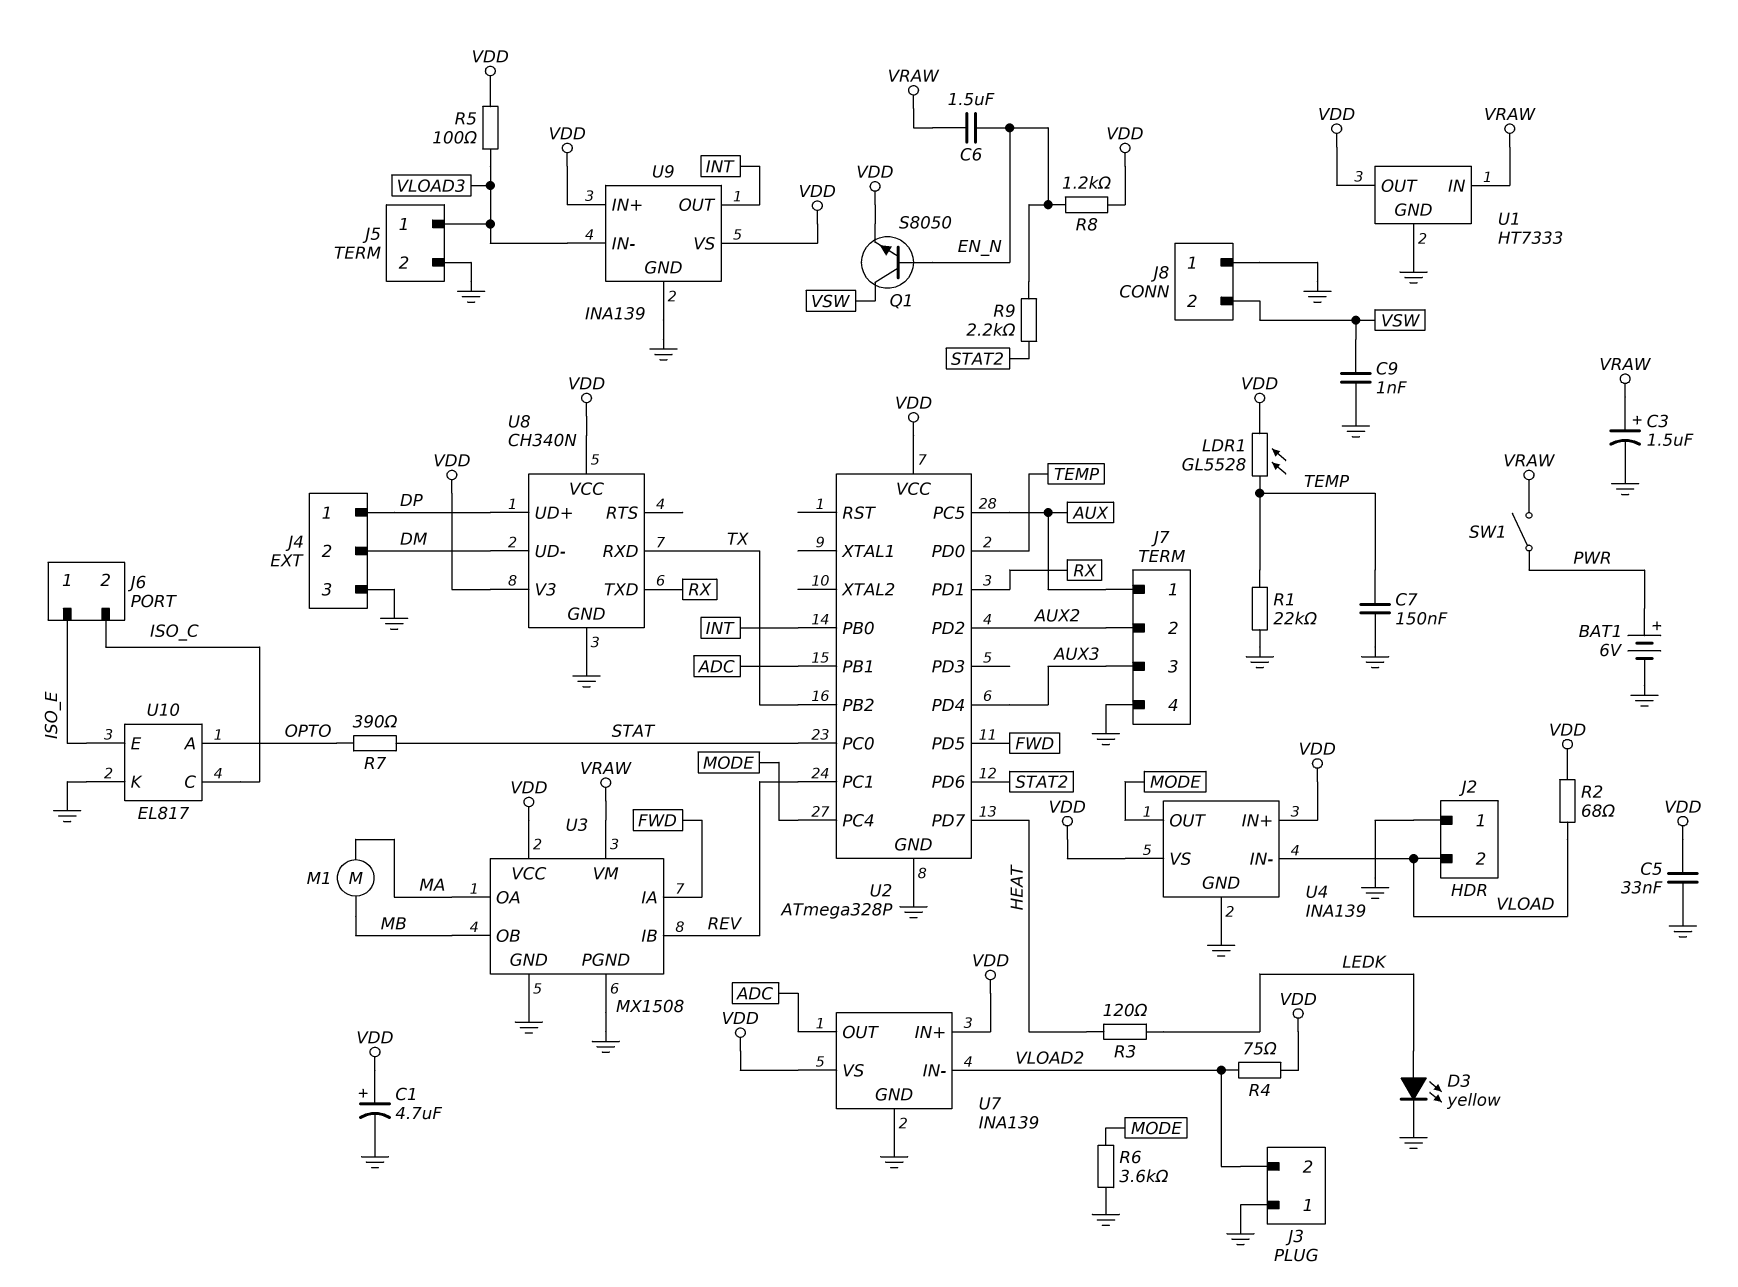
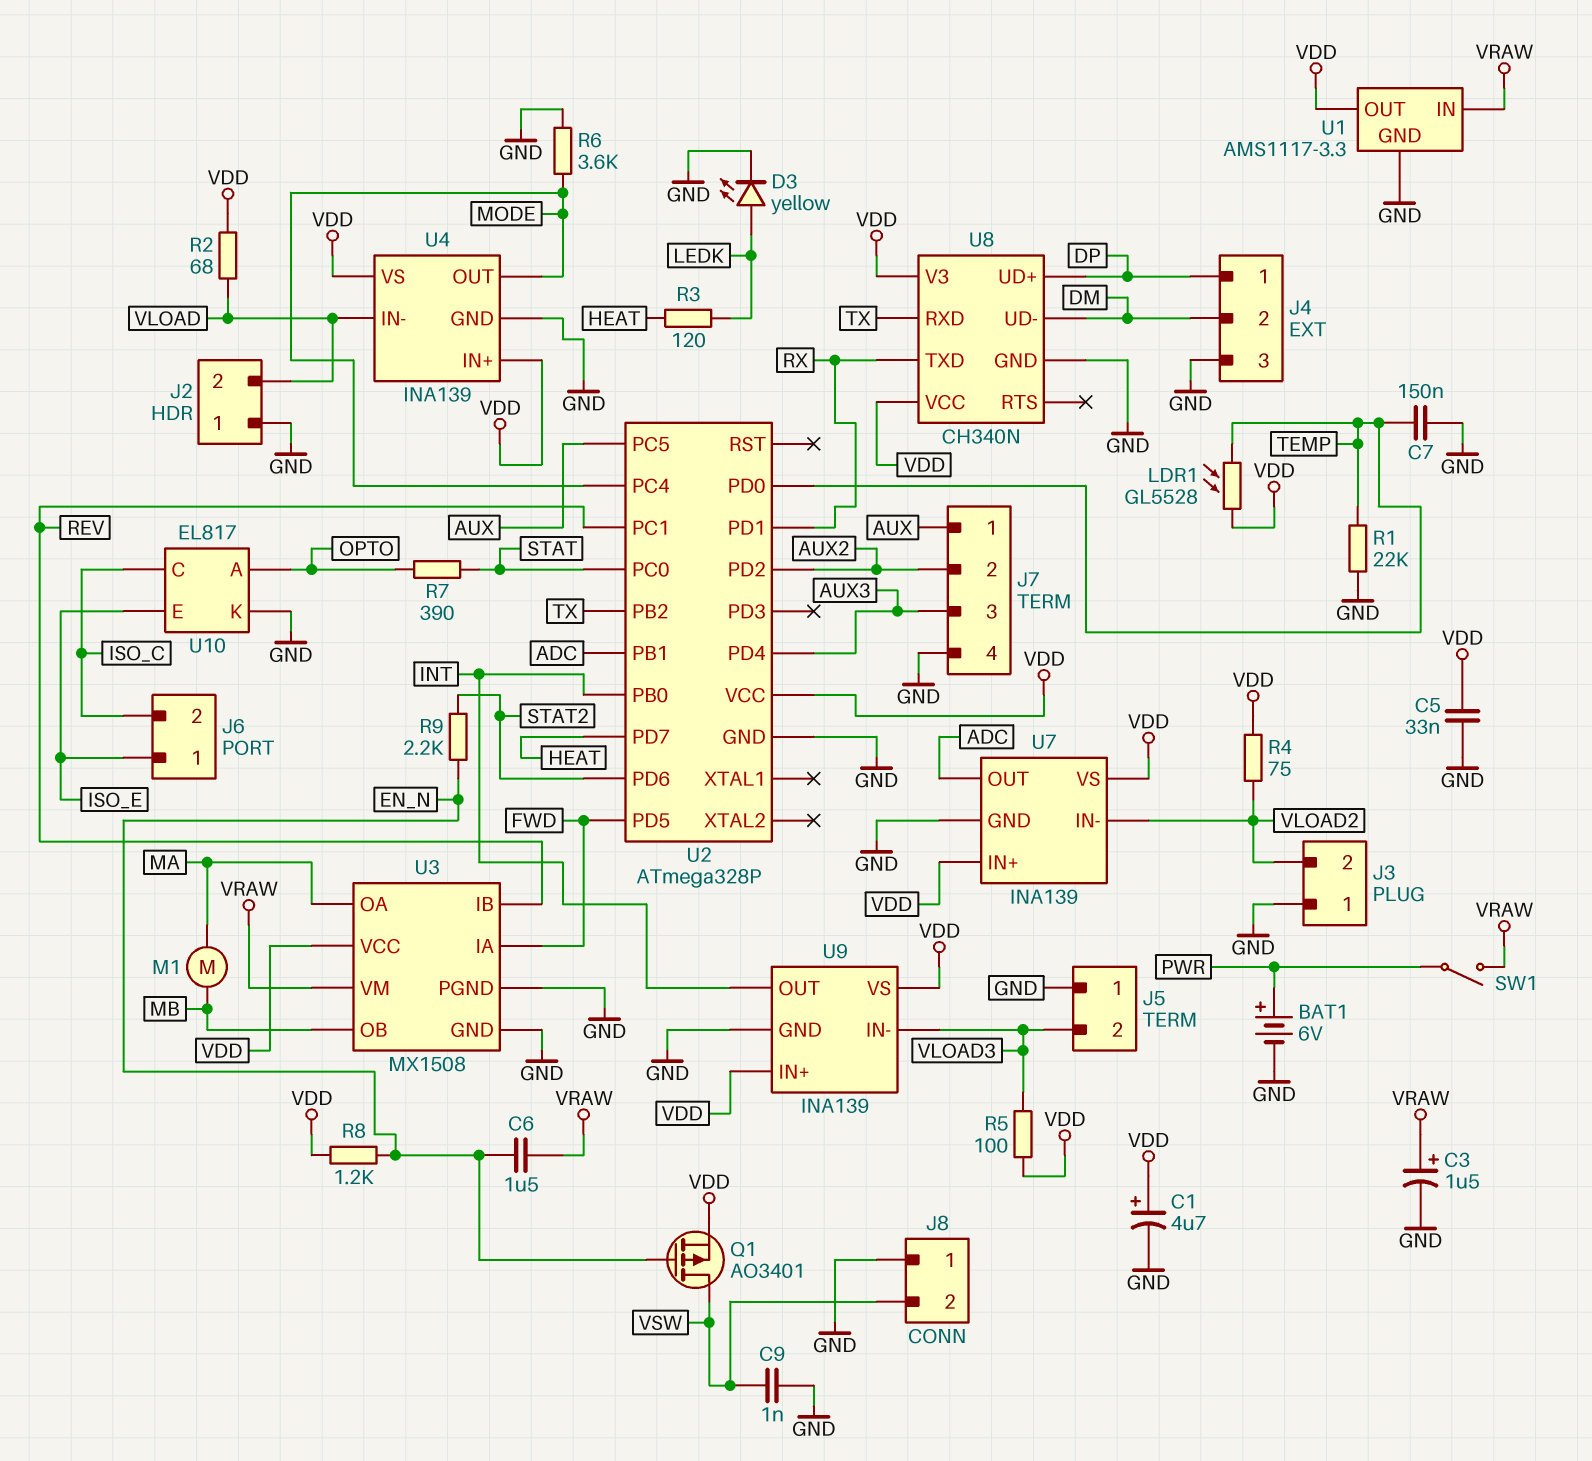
J5 pin 1: VLOAD3 -> GND
J5 pin 2: GND -> VLOAD3
Q1: NPN S8050 (B EN_N, C VSW, E VDD) -> PMOS AO3401 (G EN_N, D VSW, S VDD)
U1: HT7333 -> AMS1117-3.3

